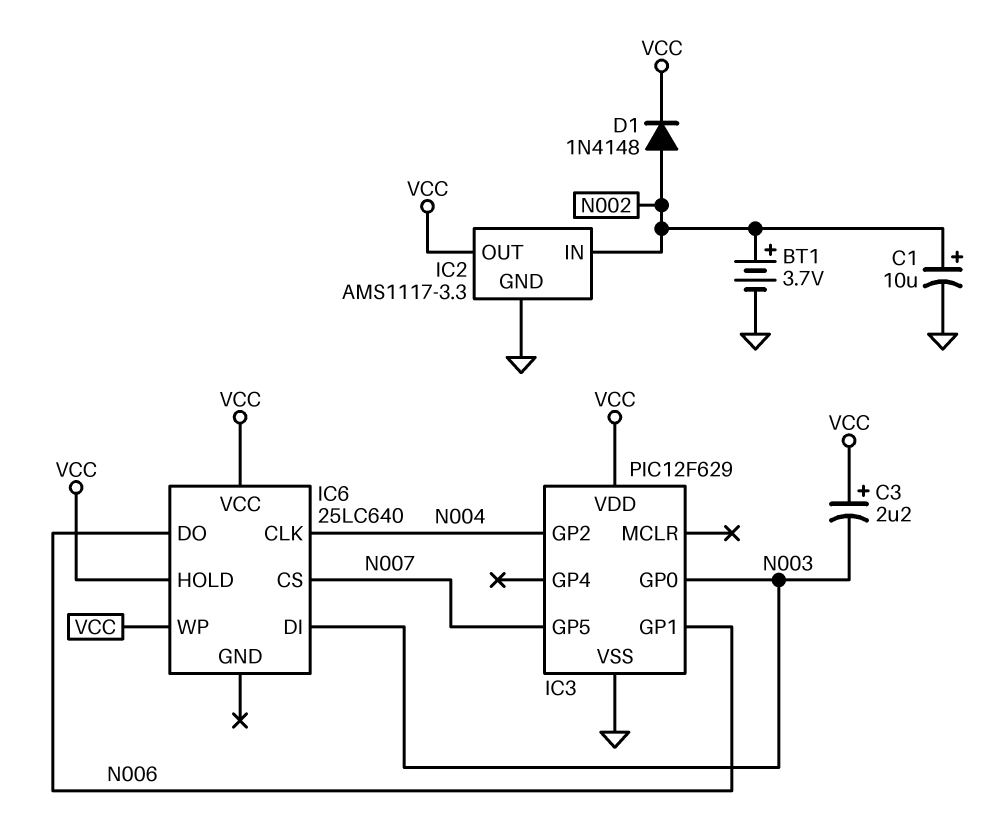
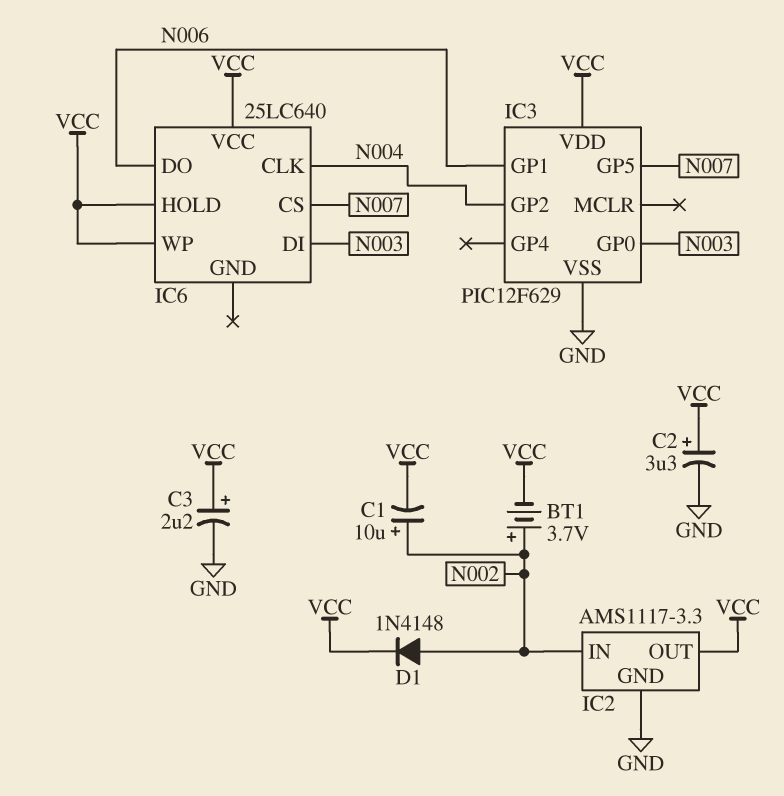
BT1: 3.7V (plus N002, minus GND) -> 3.7V (plus N002, minus VCC)
C1: 10uF (plus N002, minus GND) -> 10uF (plus N002, minus VCC)
C2: none -> 3.3uF (plus VCC, minus GND)
C3: 2.2uF (plus VCC, minus N003) -> 2.2uF (plus VCC, minus GND)

